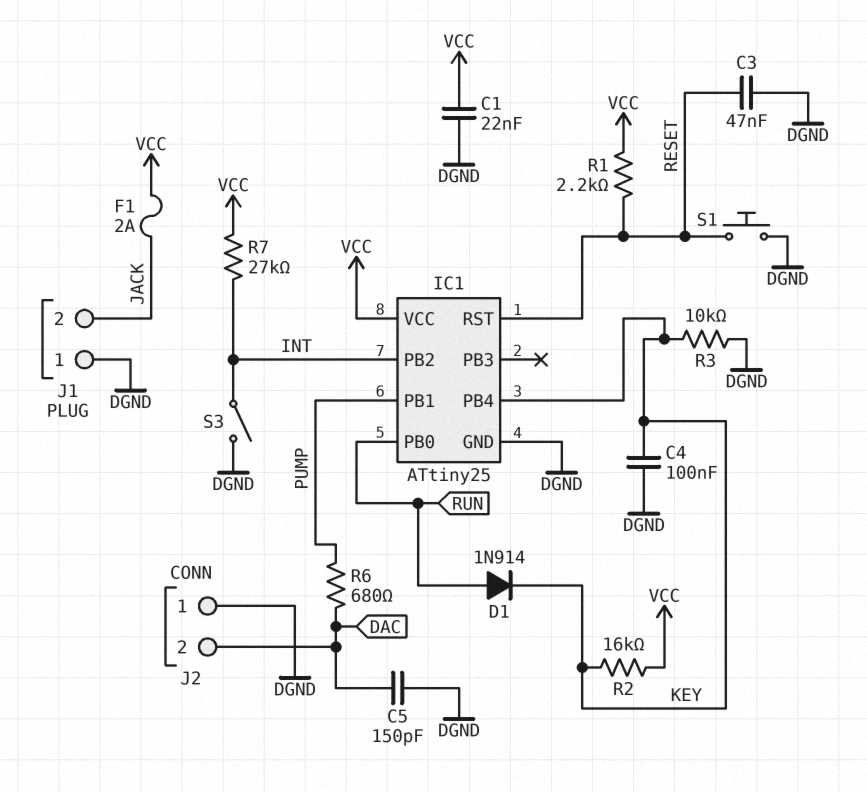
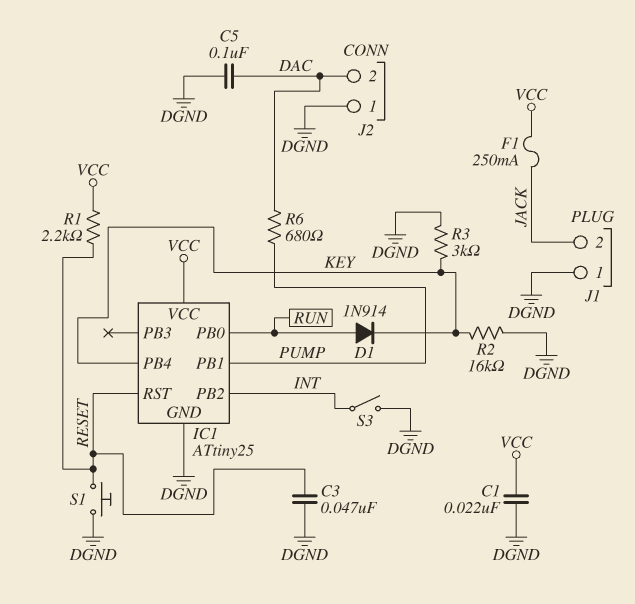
C4: 100nF (DGND, KEY) -> none
C5: 150pF (DAC, DGND) -> 100nF (DAC, DGND)
F1: 2A (JACK, VCC) -> 250mA (JACK, VCC)
R2: 16k (KEY, VCC) -> 16k (DGND, KEY)
R3: 10k (DGND, KEY) -> 3k (DGND, KEY)
R7: 27k (INT, VCC) -> none

